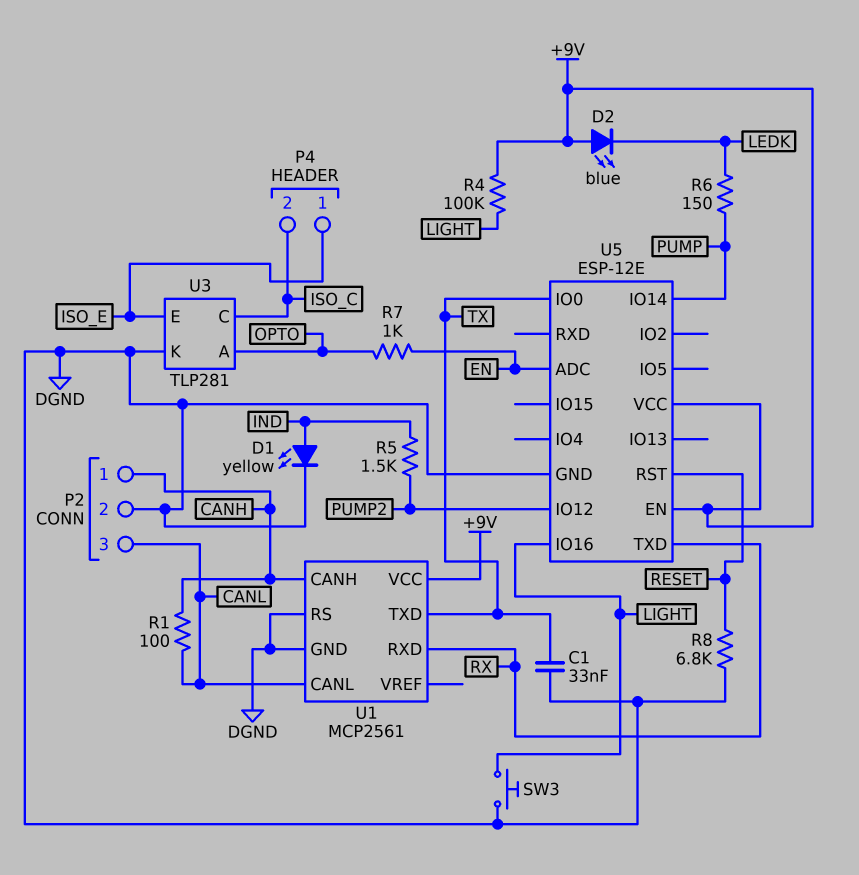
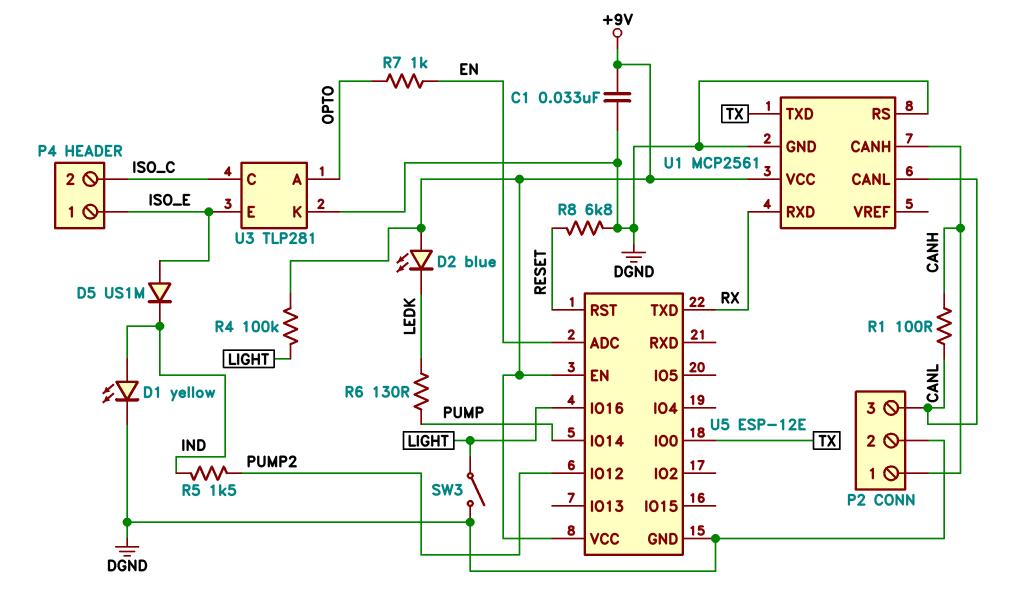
C1: 33nF (DGND, TX) -> 33nF (+9V, DGND)
D5: none -> diode US1M (A ISO_E, K IND)
R6: 150 (LEDK, PUMP) -> 130 (LEDK, PUMP)
SW3: button (DGND, LIGHT) -> switch (DGND, LIGHT)

